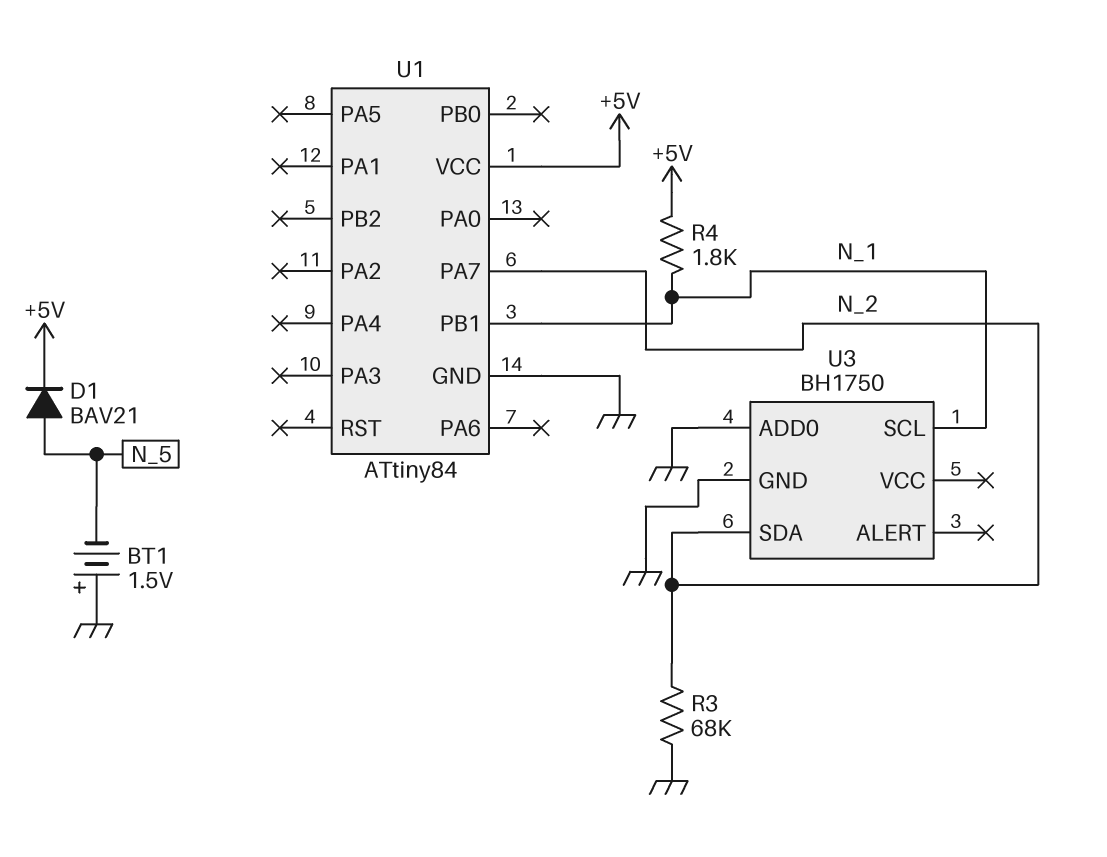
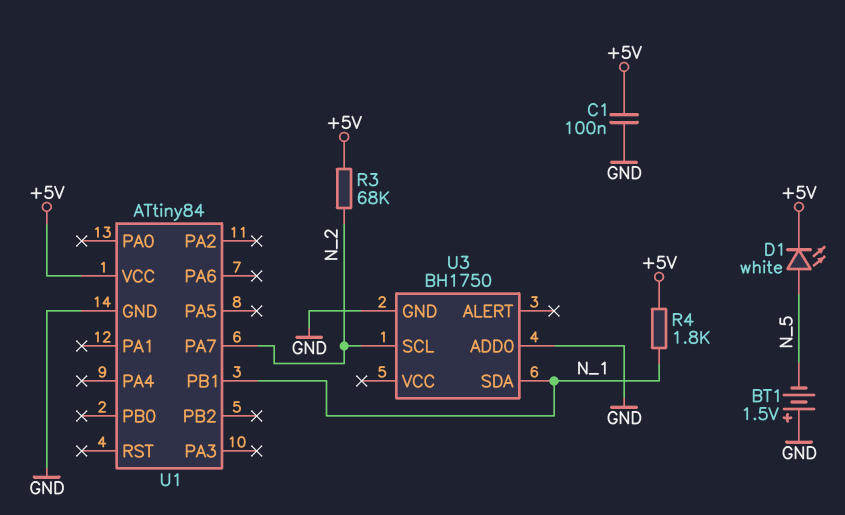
C1: none -> 100nF (+5V, GND)
D1: diode BAV21 (A N_5, K +5V) -> LED white (A N_5, K +5V)
R3: 68k (GND, N_2) -> 68k (+5V, N_2)
U3 pin SCL: N_1 -> N_2
U3 pin SDA: N_2 -> N_1

